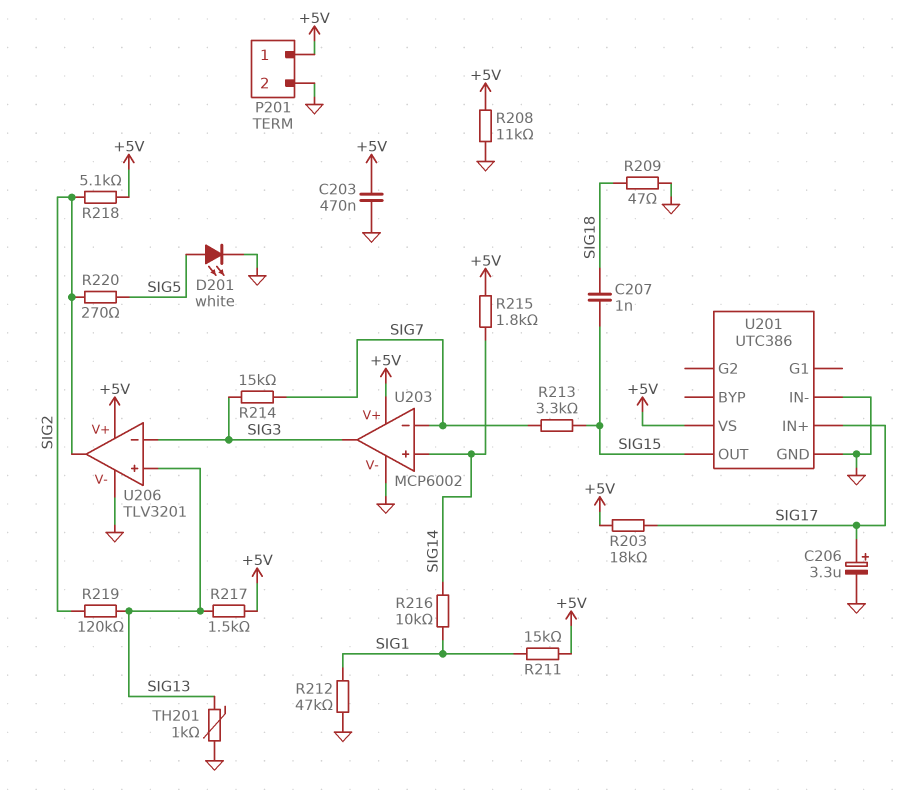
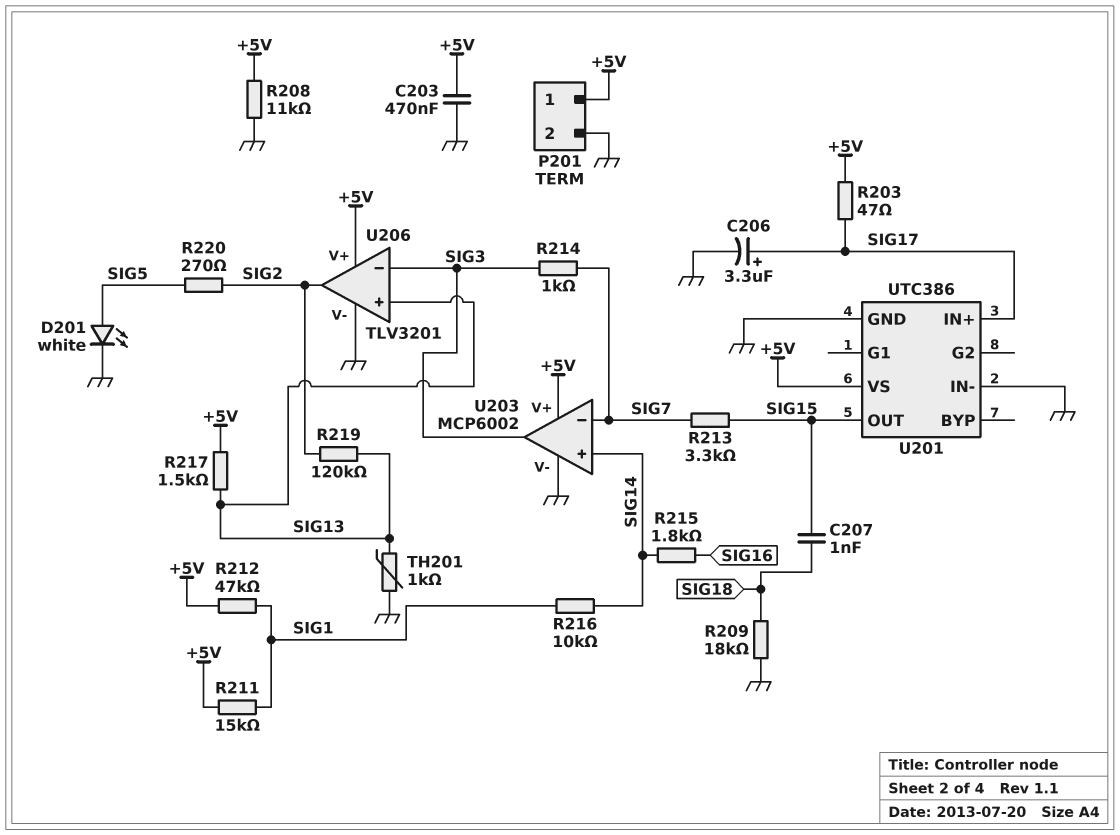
R203: 18k (+5V, SIG17) -> 47 (+5V, SIG17)
R209: 47 (GND, SIG18) -> 18k (GND, SIG18)
R212: 47k (GND, SIG1) -> 47k (+5V, SIG1)
R214: 15k (SIG3, SIG7) -> 1k (SIG3, SIG7)
R215: 1.8k (+5V, SIG14) -> 1.8k (SIG14, SIG16)
R218: 5.1k (+5V, SIG2) -> none

